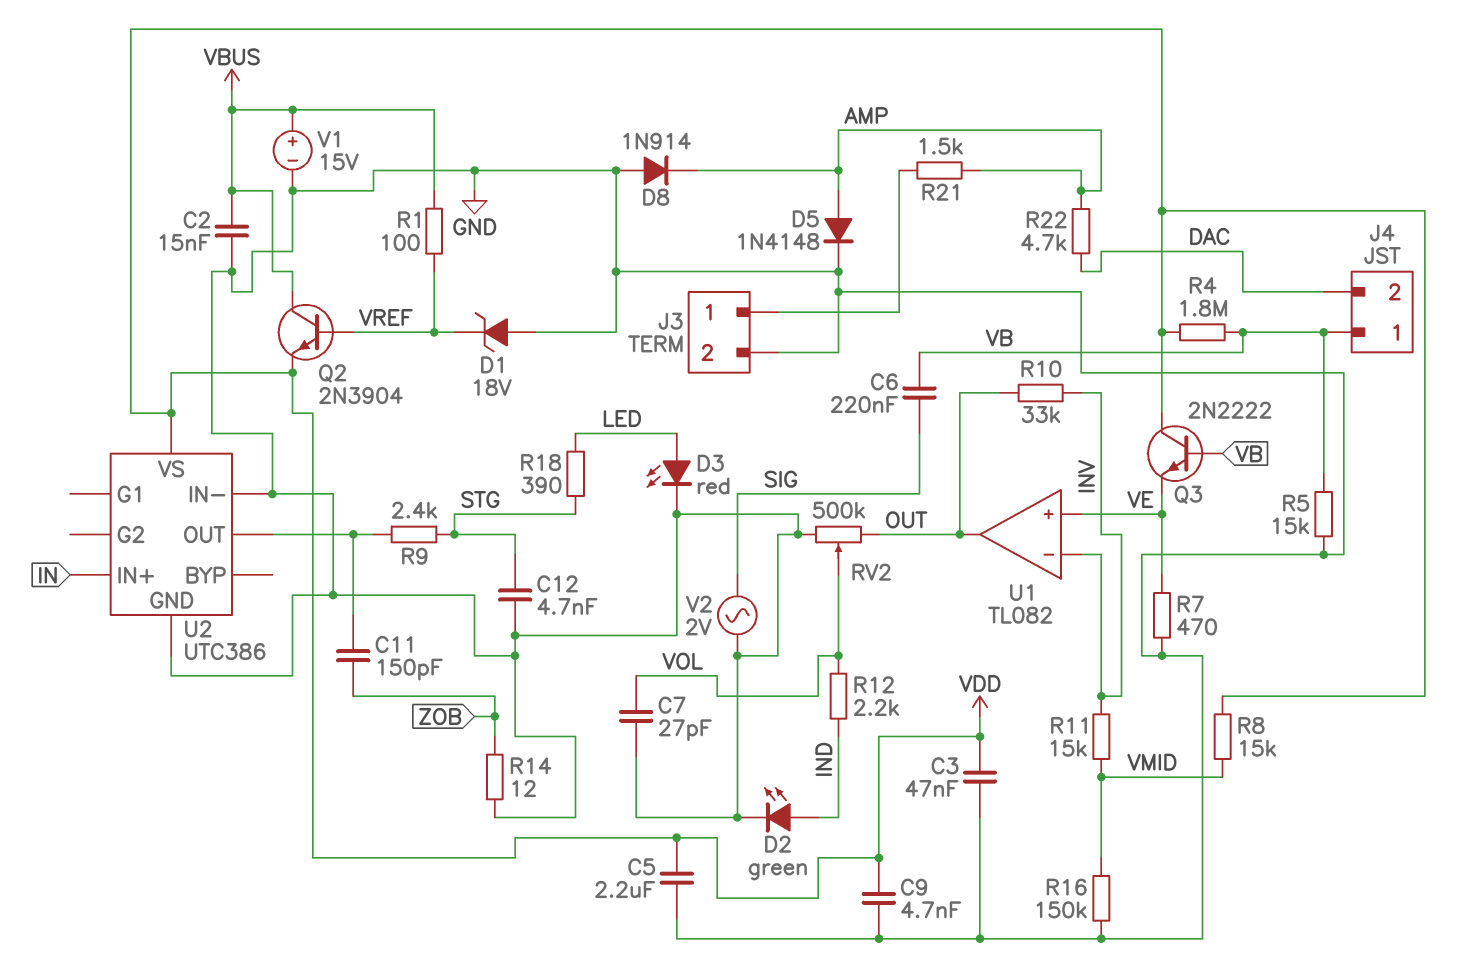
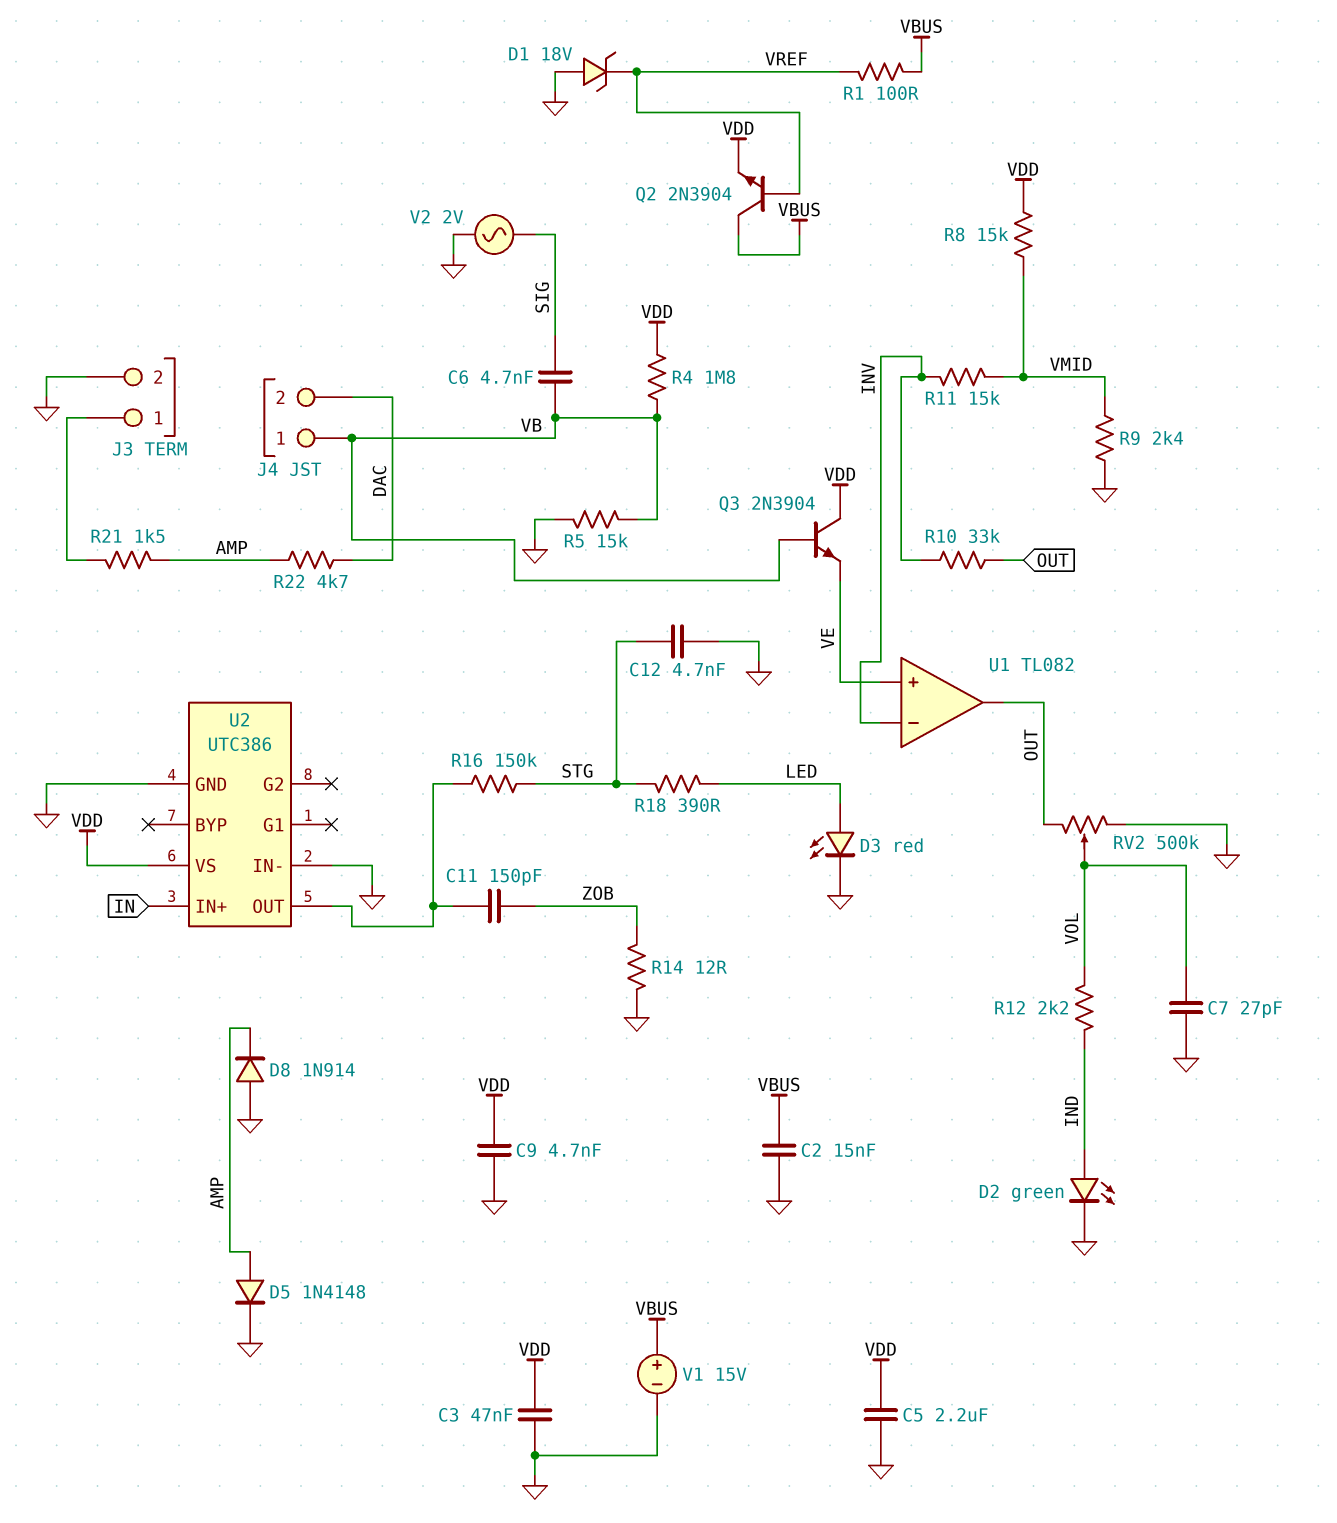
C6: 220nF (SIG, VB) -> 4.7nF (SIG, VB)
Q3: NPN 2N2222 (B VB, C VDD, E VE) -> NPN 2N3904 (B VB, C VDD, E VE)
R7: 470 (GND, VE) -> none
R9: 2.4k (STG, U2/OUT) -> 2.4k (GND, VMID)
R16: 150k (GND, VMID) -> 150k (STG, U2/OUT)

